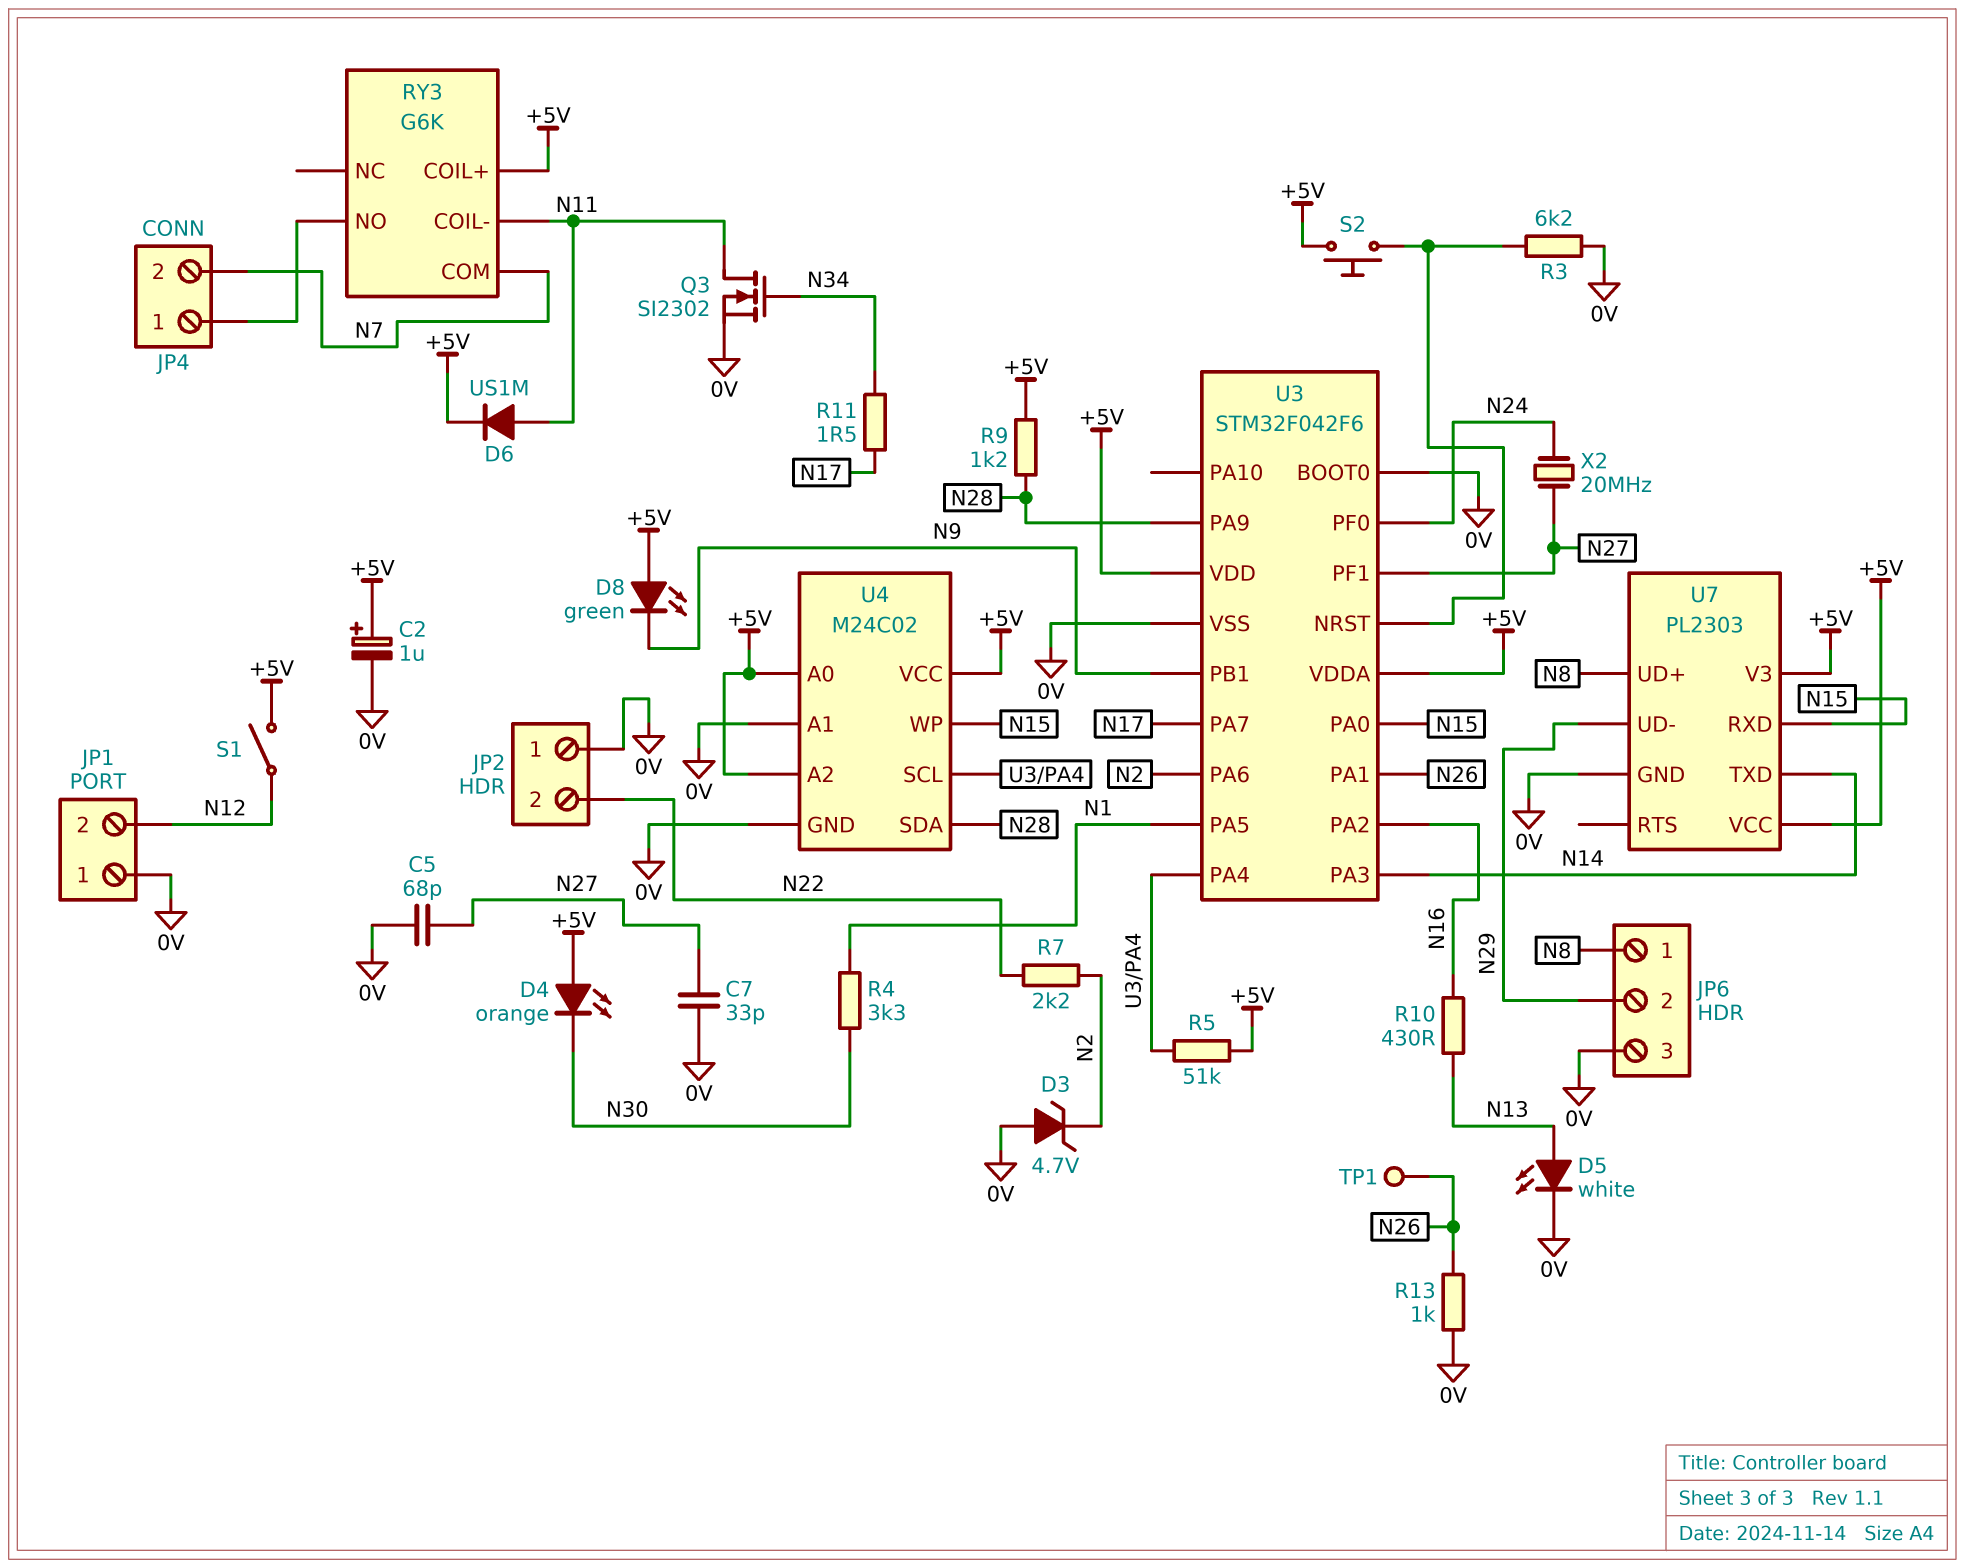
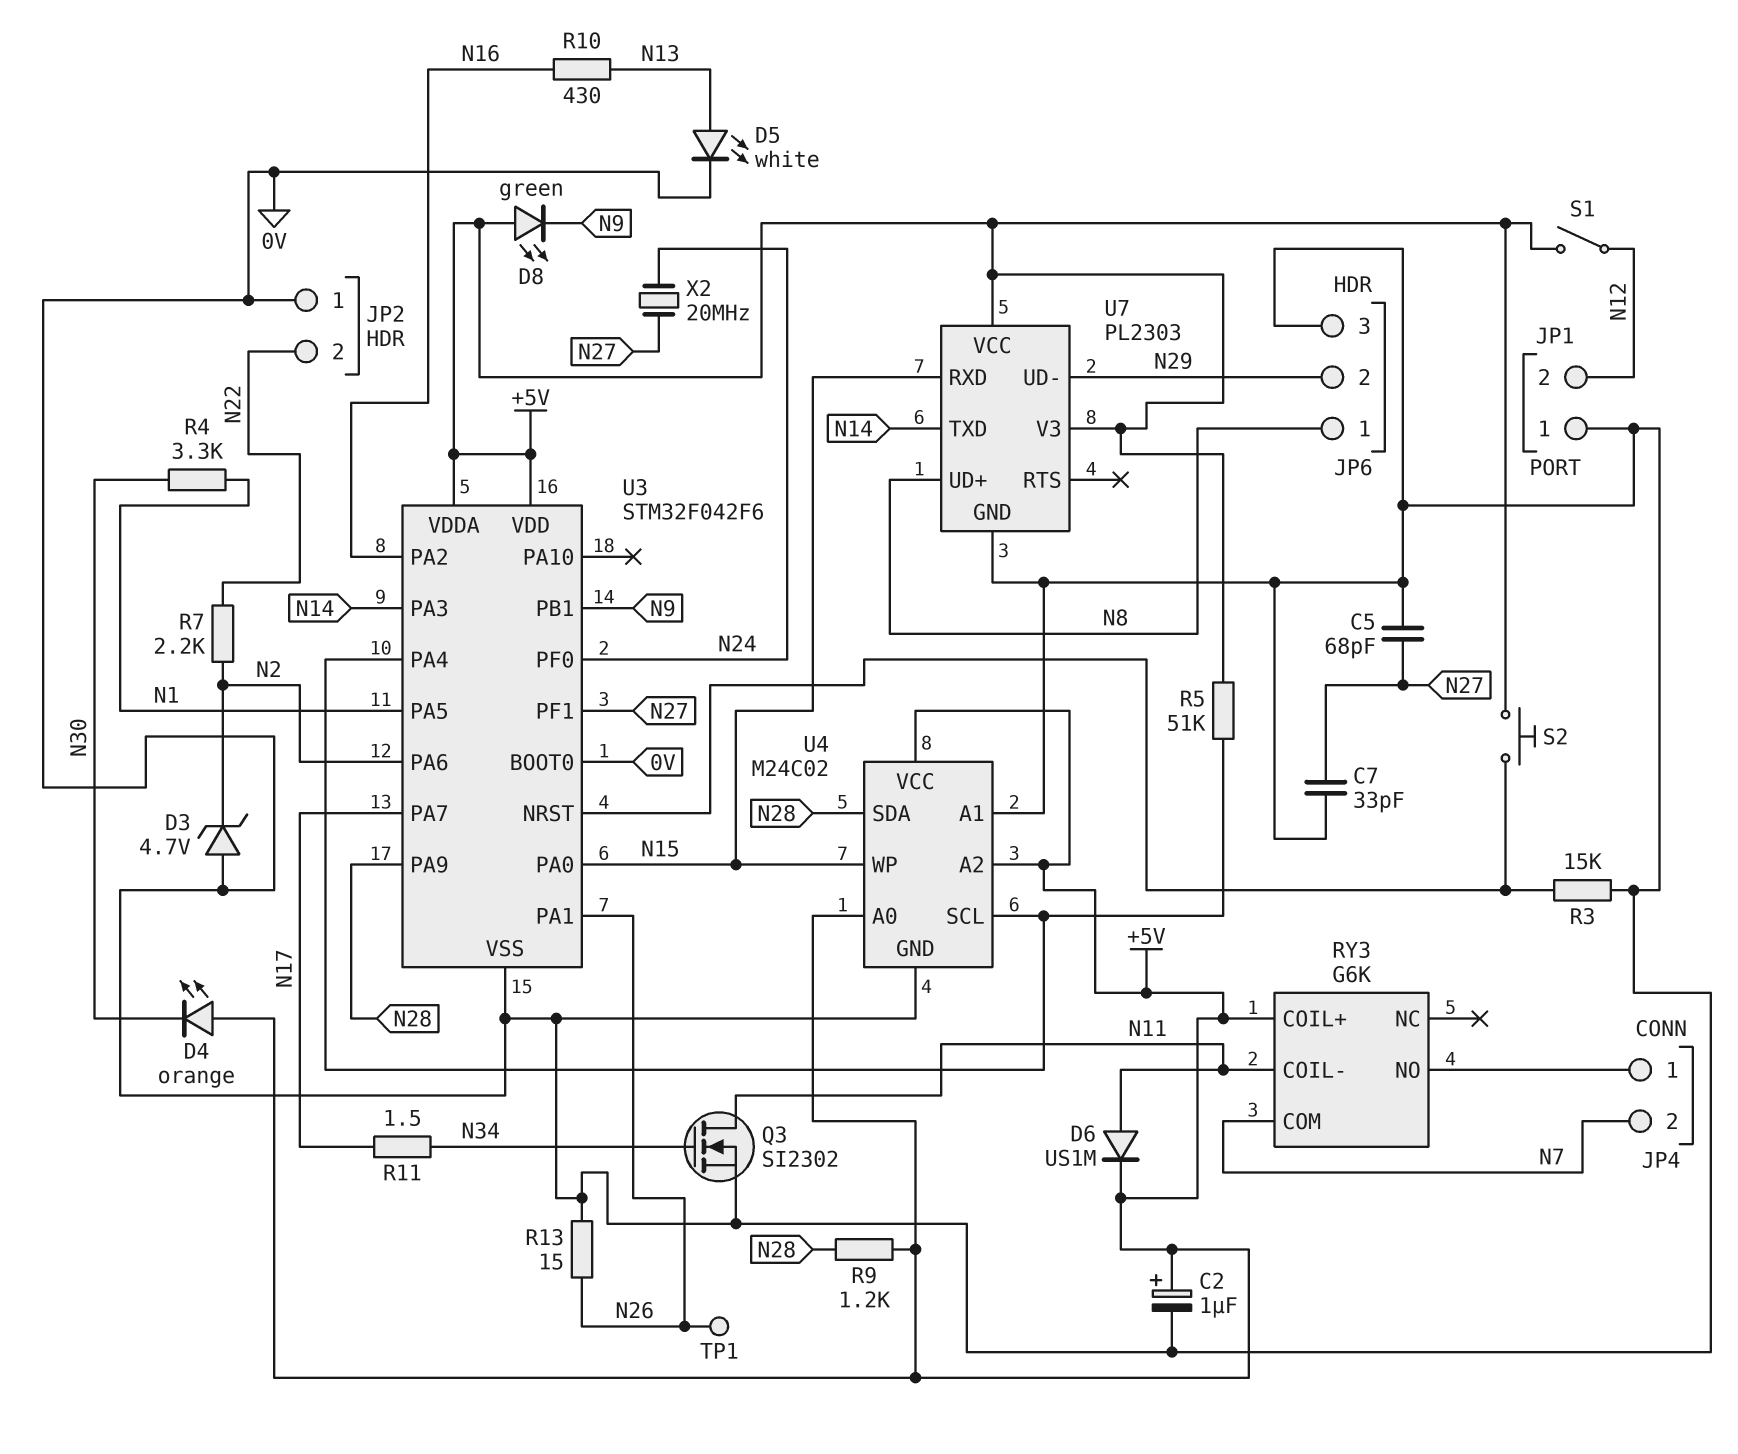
R3: 6.2k (0V, U3/NRST) -> 15k (0V, U3/NRST)
R13: 1k (0V, N26) -> 15 (0V, N26)

